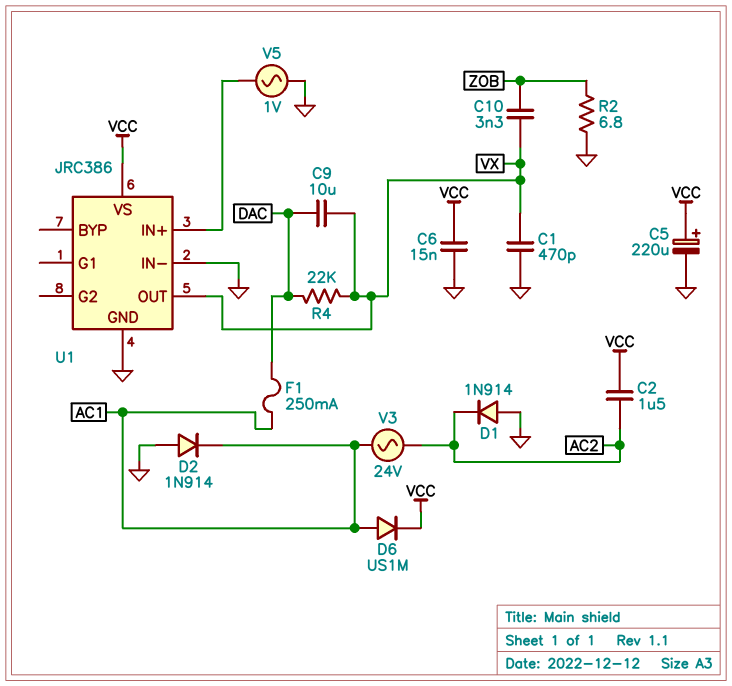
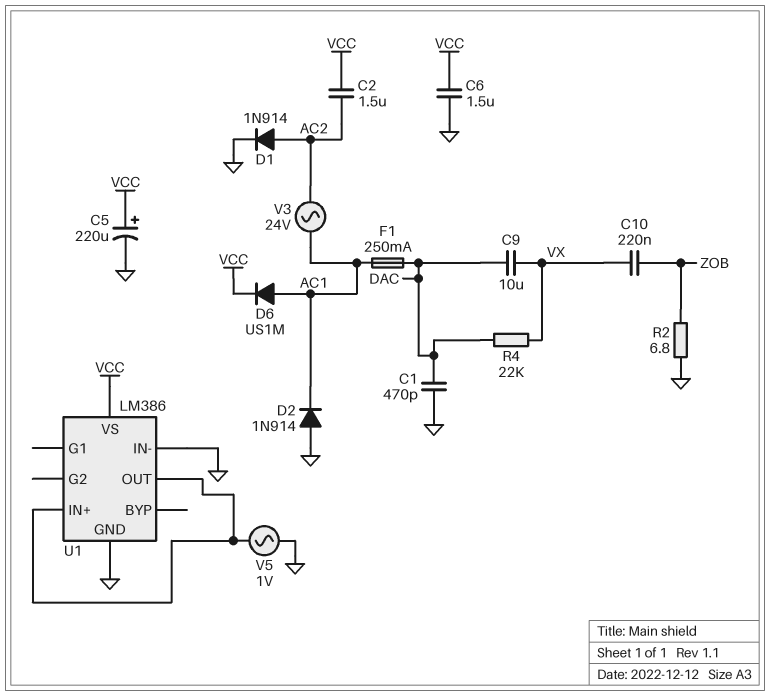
C1: 470pF (GND, VX) -> 470pF (DAC, GND)
C6: 15nF (GND, VCC) -> 1.5uF (GND, VCC)
C10: 3.3nF (VX, ZOB) -> 220nF (VX, ZOB)
D1: diode 1N914 (A GND, K AC2) -> diode 1N914 (A AC2, K GND)
U1: JRC386 -> LM386
U1 pin OUT: VX -> U1/IN+

